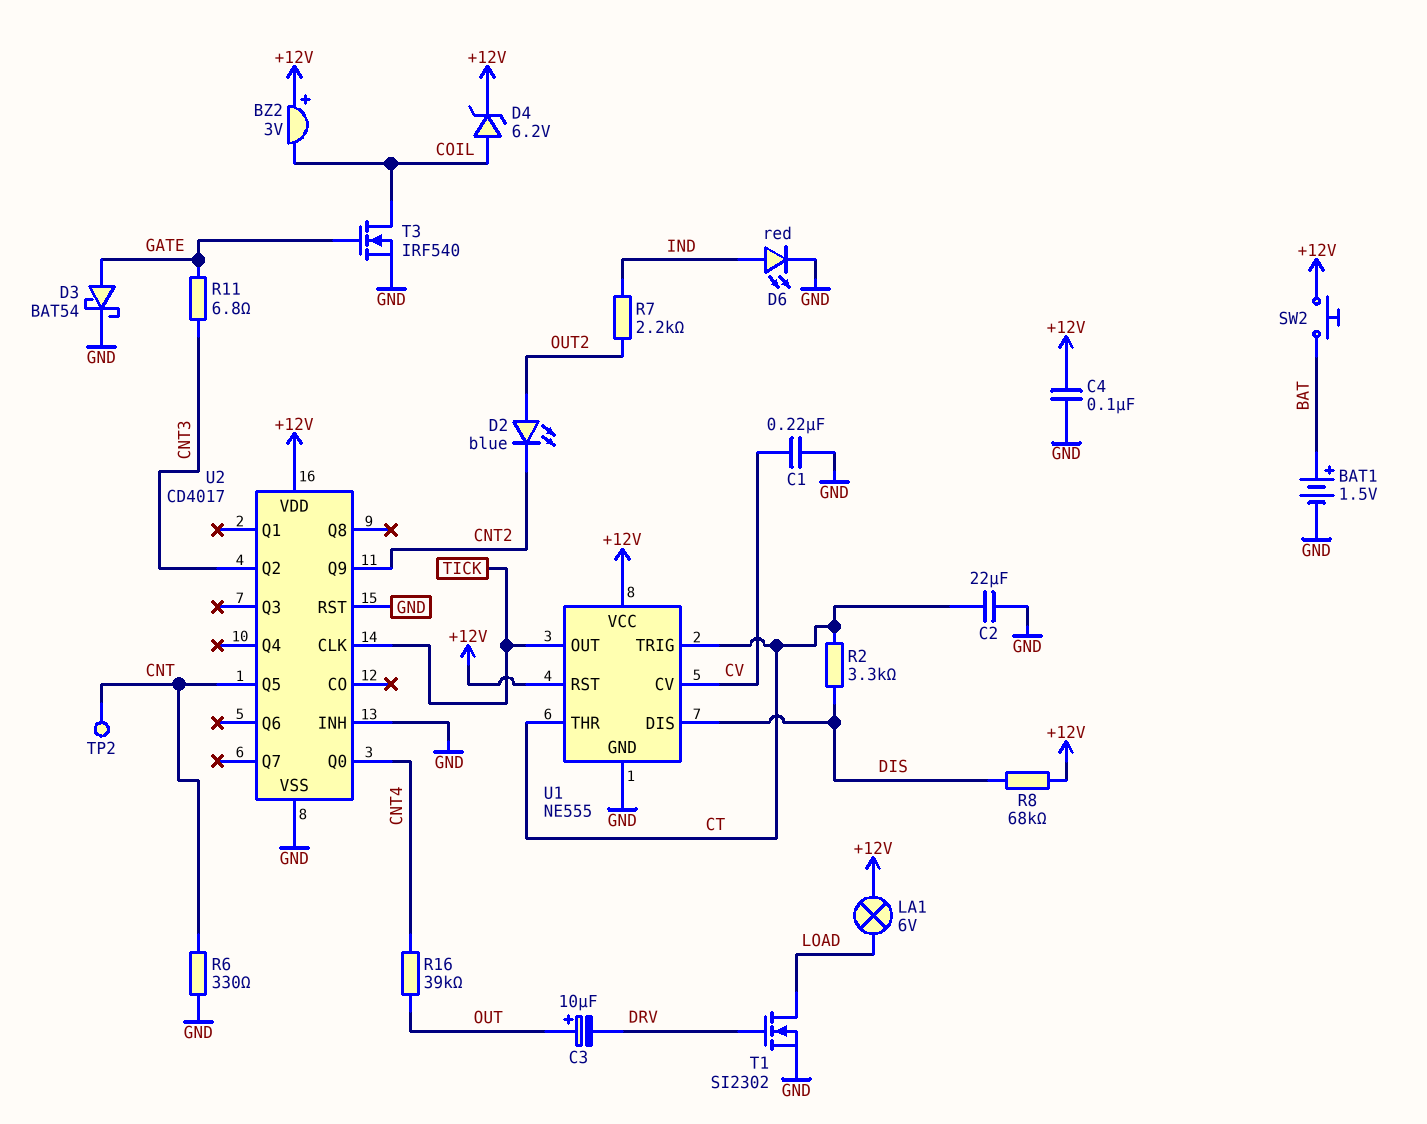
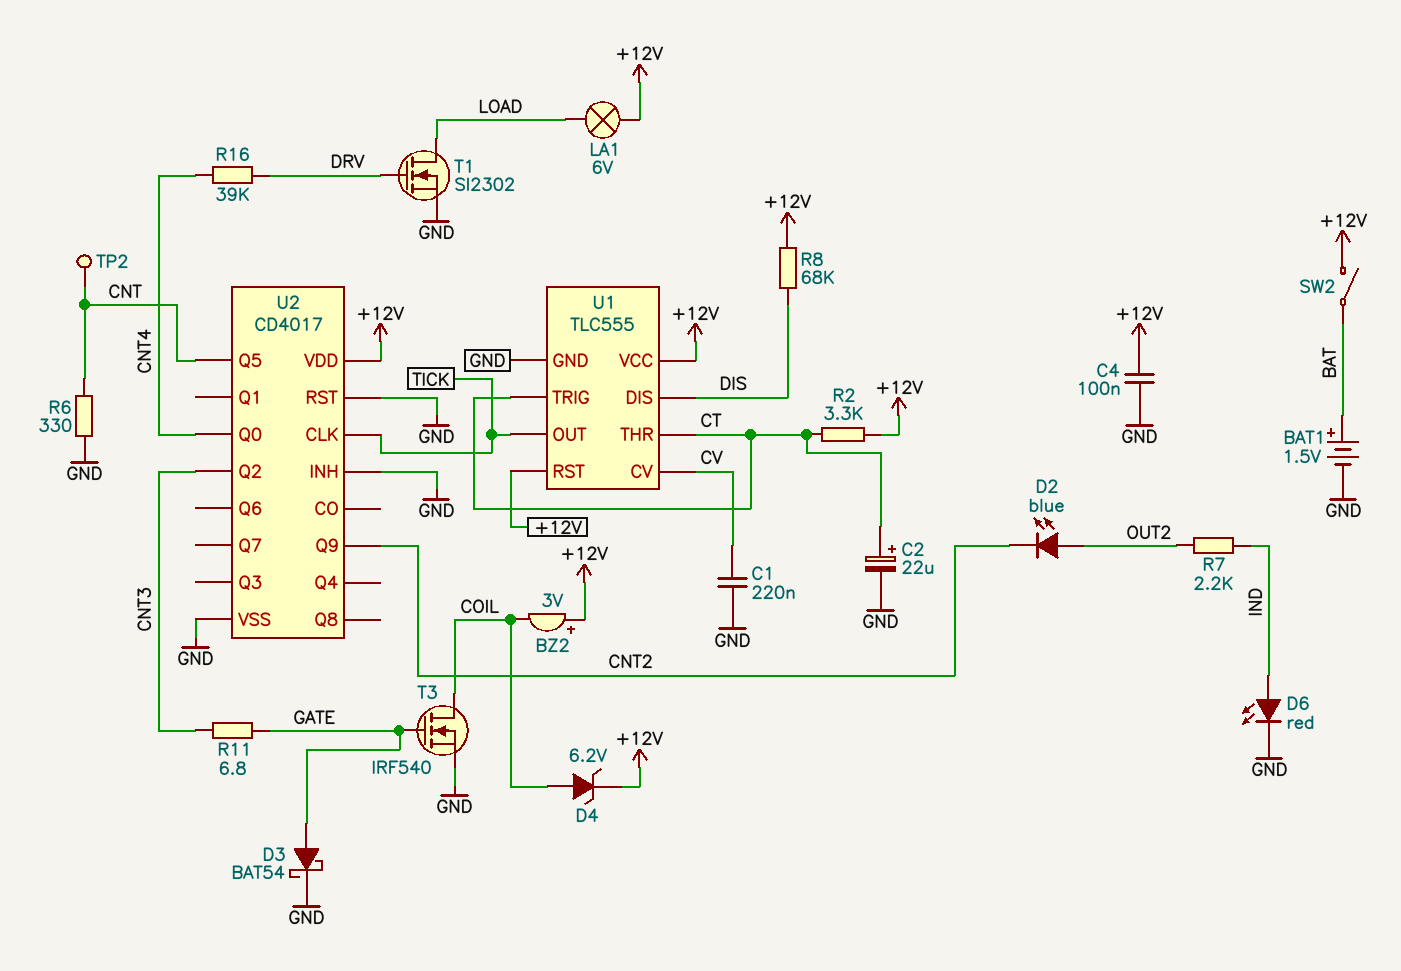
C2: 22uF (CT, GND) -> 22uF (plus CT, minus GND)
C3: 10uF (plus OUT, minus DRV) -> none
R2: 3.3k (CT, DIS) -> 3.3k (+12V, CT)
R16: 39k (CNT4, OUT) -> 39k (CNT4, DRV)
SW2: button (+12V, BAT) -> switch (+12V, BAT)
U1: NE555 -> TLC555

